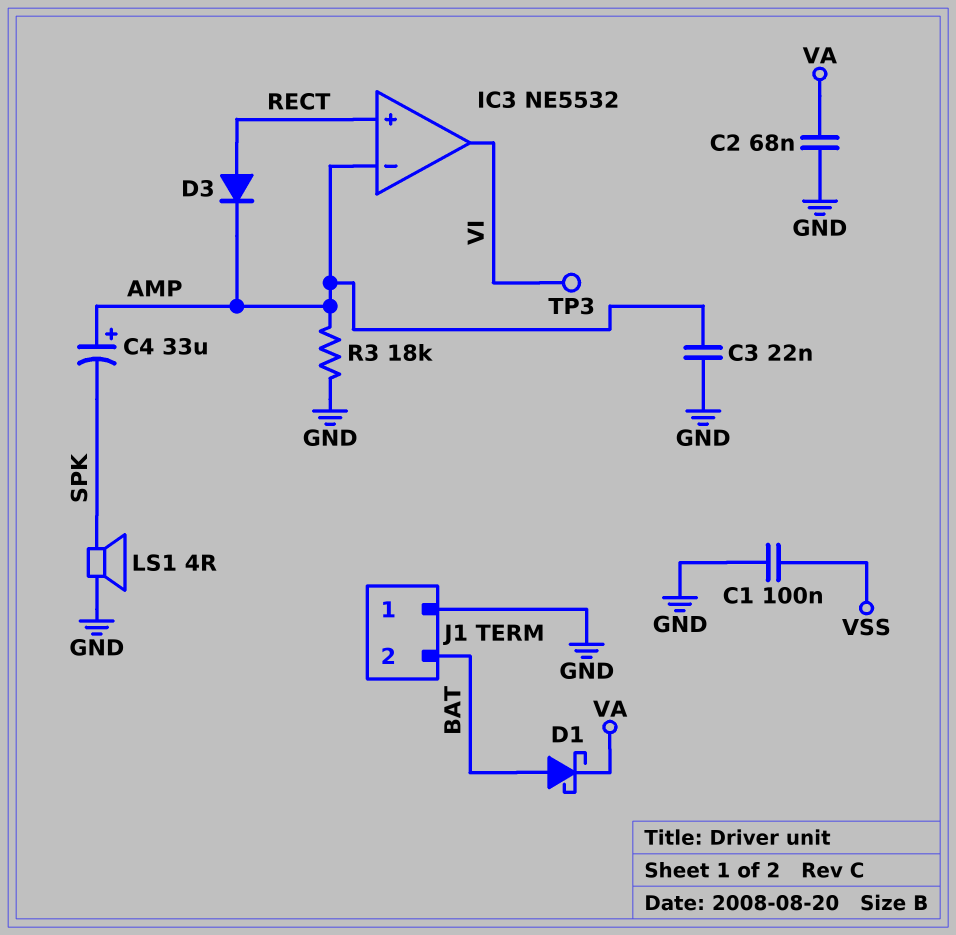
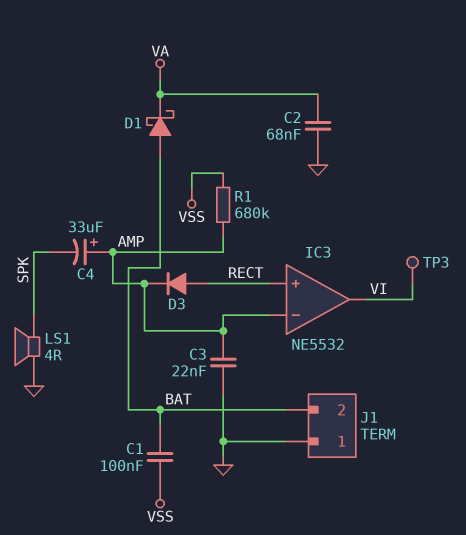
C1: 100nF (GND, VSS) -> 100nF (BAT, VSS)
R1: none -> 680k (AMP, VSS)
R3: 18k (AMP, GND) -> none

